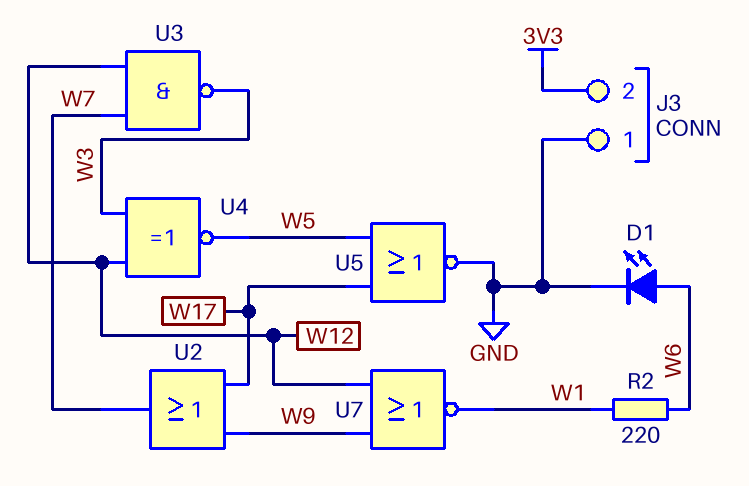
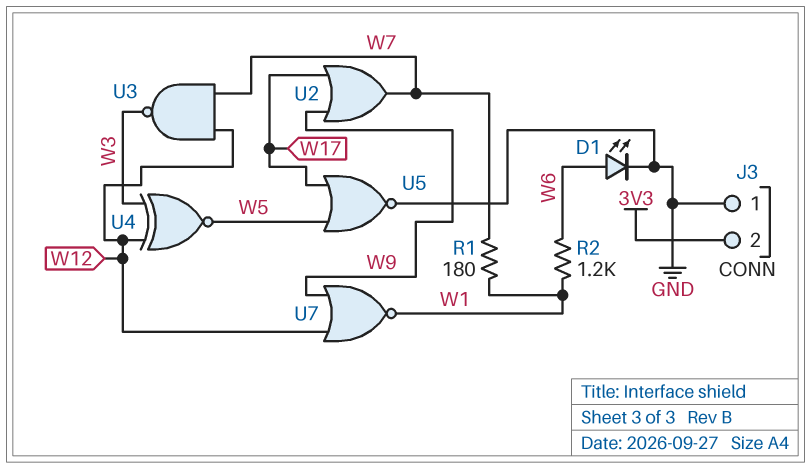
R1: none -> 180 (W1, W7)
R2: 220 (W1, W6) -> 1.2k (W1, W6)

